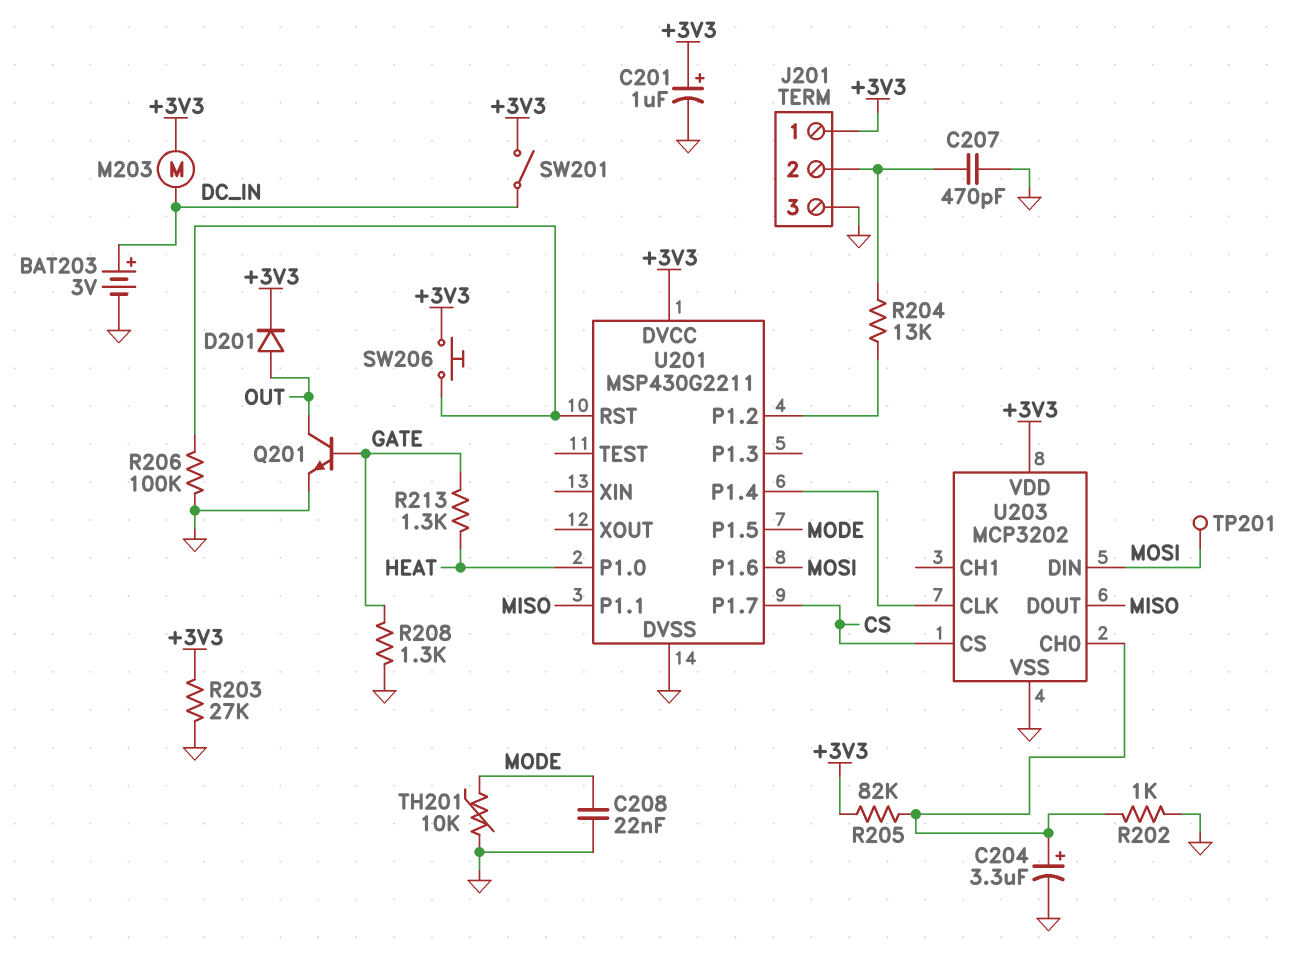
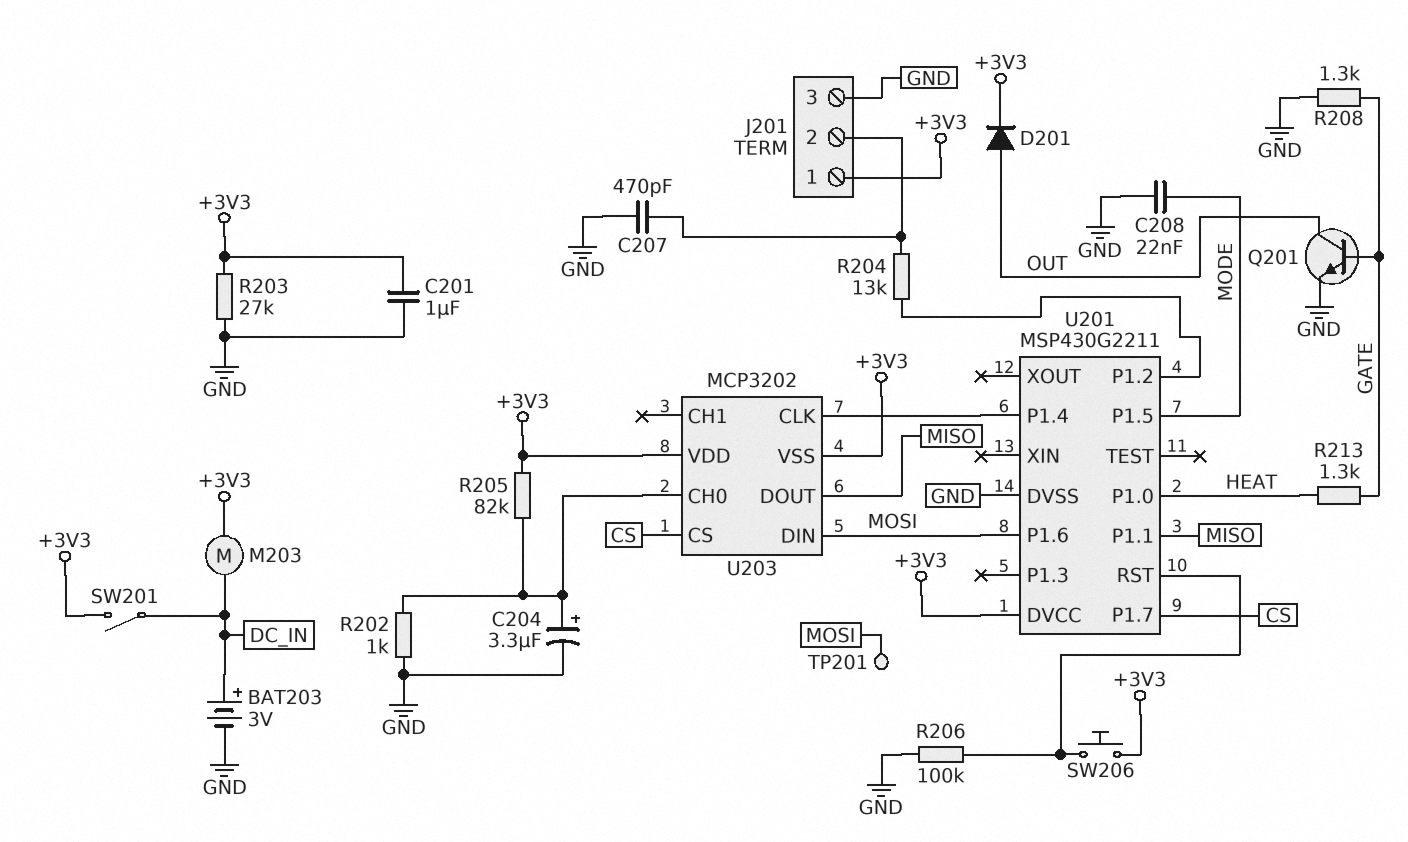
C201: 1uF (plus +3V3, minus GND) -> 1uF (+3V3, GND)
TH201: 10k (GND, MODE) -> none
U203 pin VSS: GND -> +3V3

